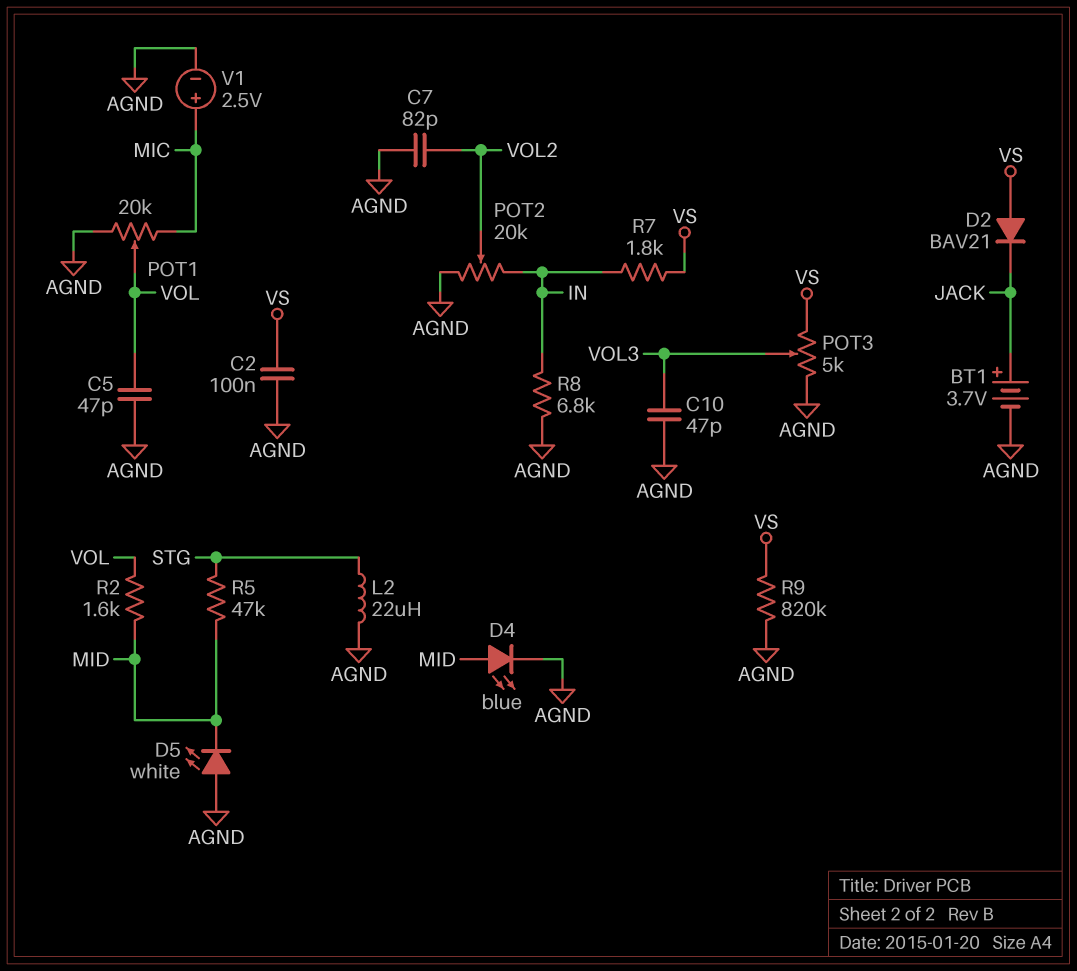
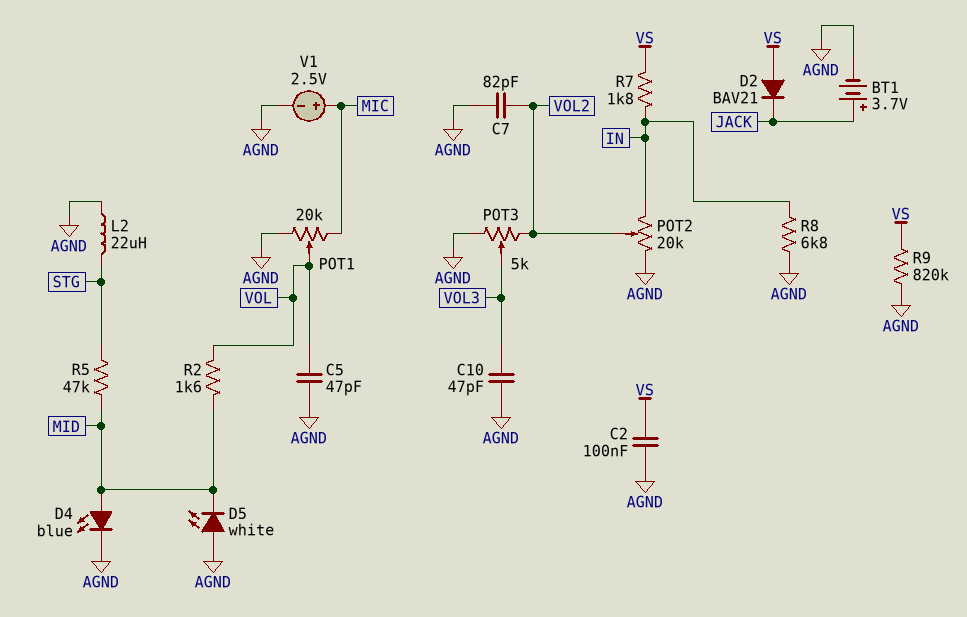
POT3: 5k (AGND, VS, wiper VOL3) -> 5k (AGND, VOL2, wiper VOL3)

